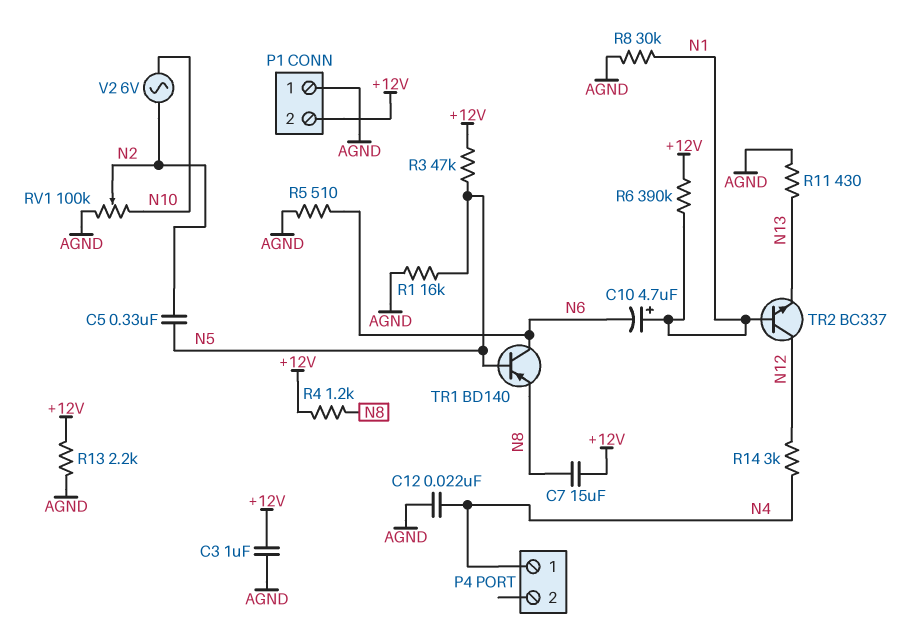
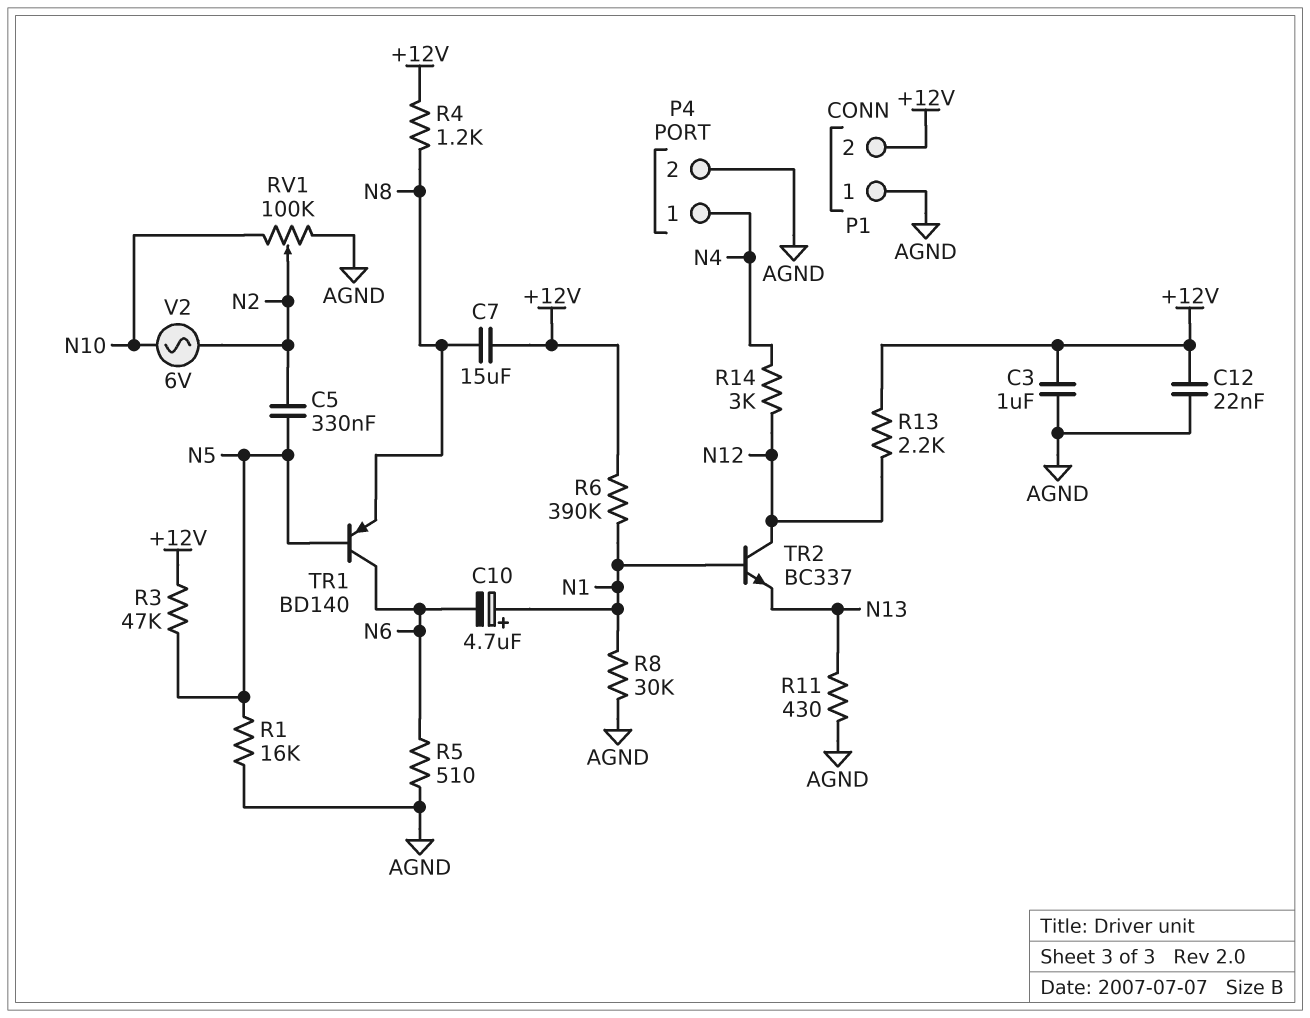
C12: 22nF (AGND, N4) -> 22nF (+12V, AGND)
P4 pin 2: none -> AGND
R13: 2.2k (+12V, AGND) -> 2.2k (+12V, N12)

